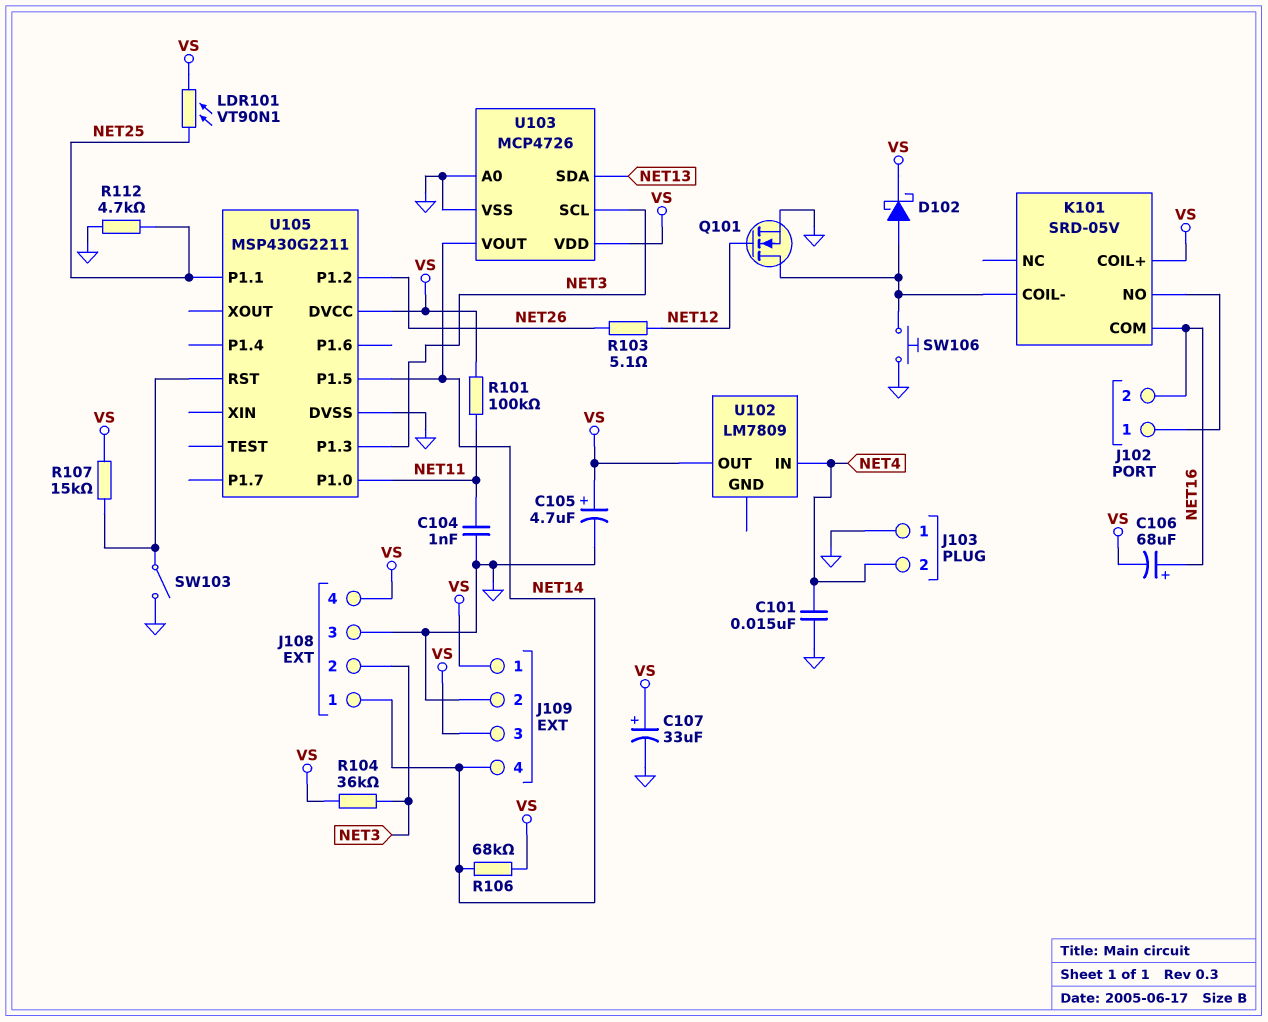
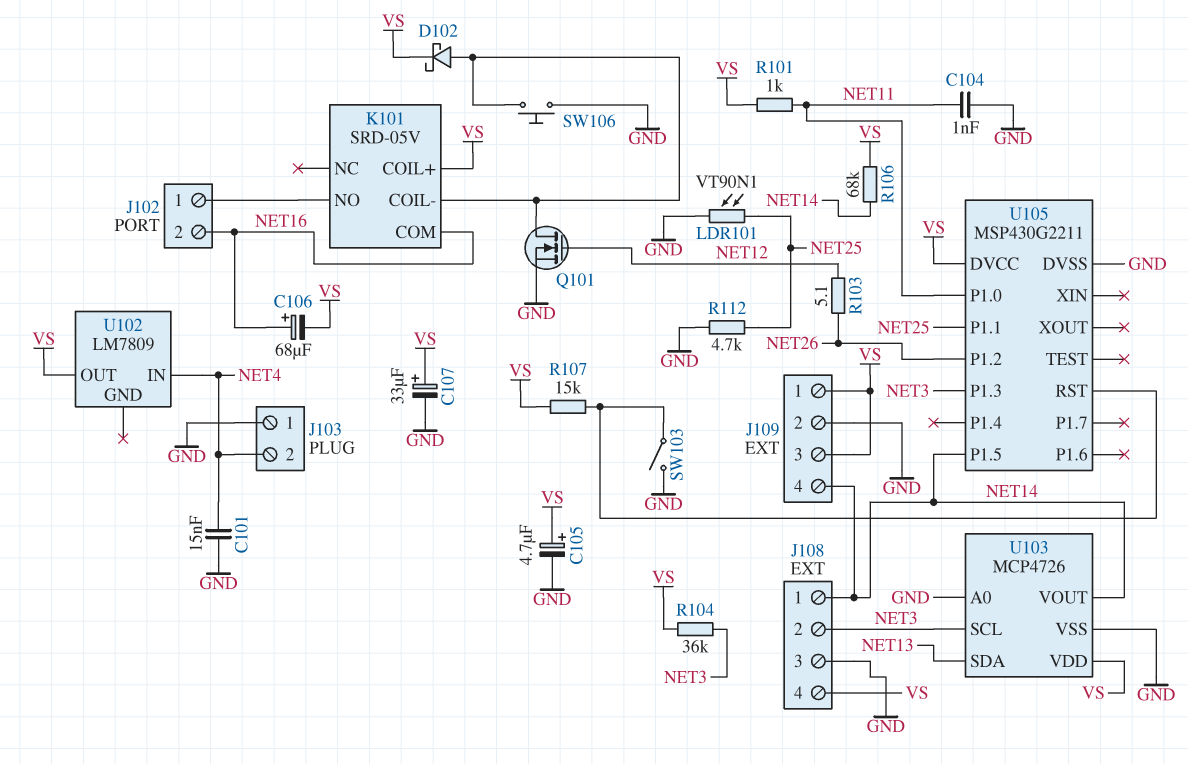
LDR101: VT90N1 (NET25, VS) -> VT90N1 (GND, NET25)
R101: 100k (NET11, VS) -> 1k (NET11, VS)

